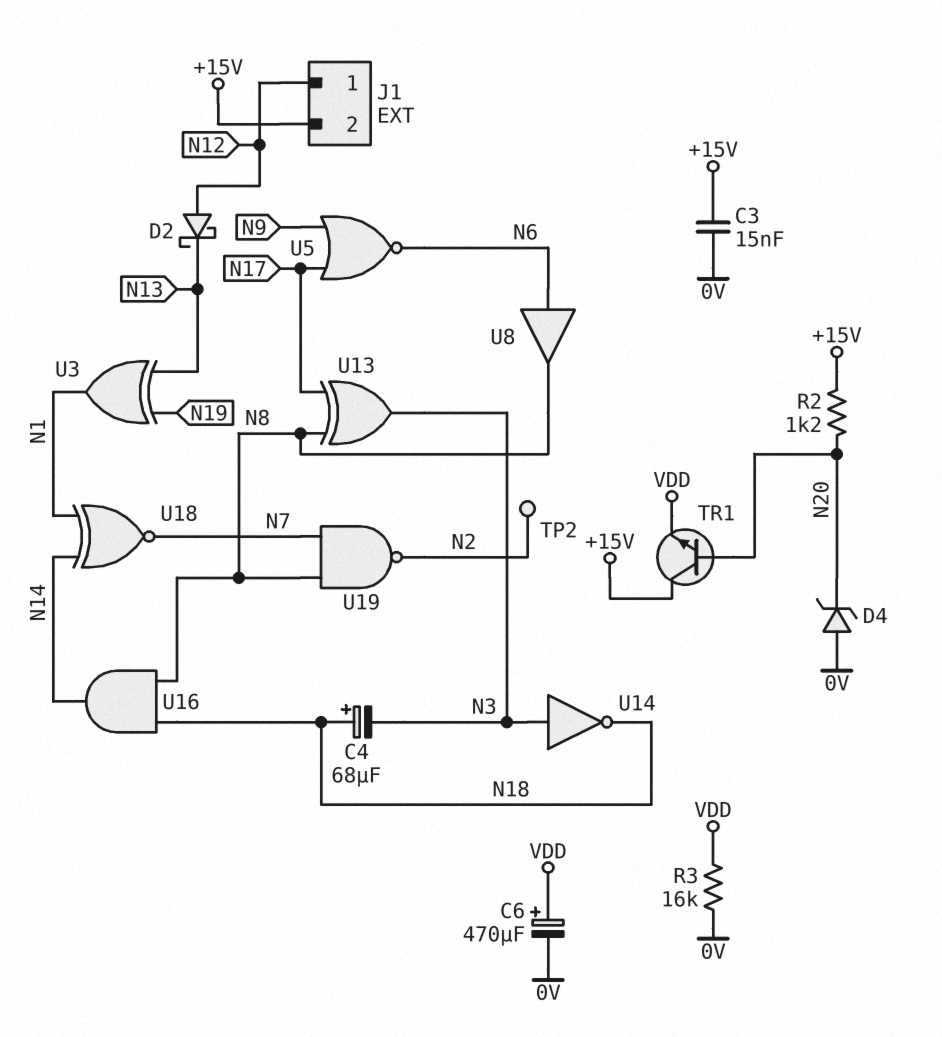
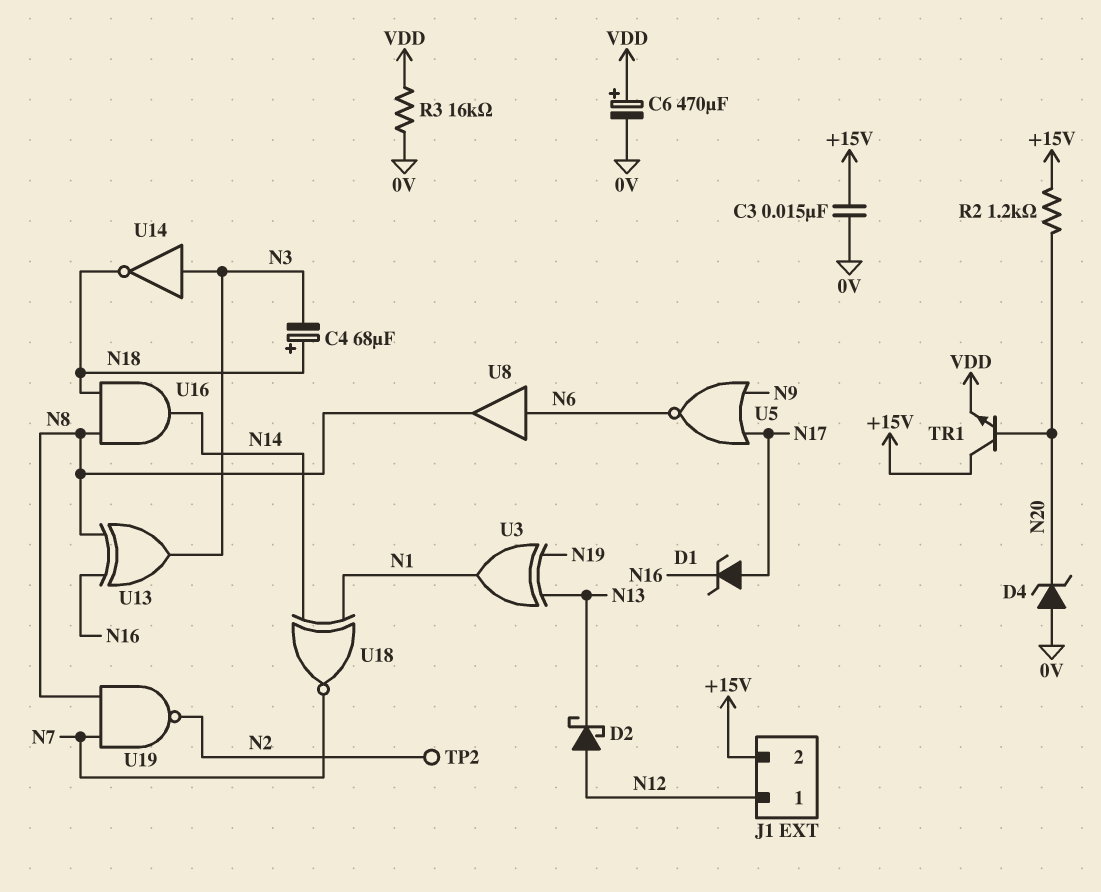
D1: none -> zener (A N17, K N16)
U13: XOR (in N8, in N17, out N3) -> XOR (in N8, in N16, out N3)

